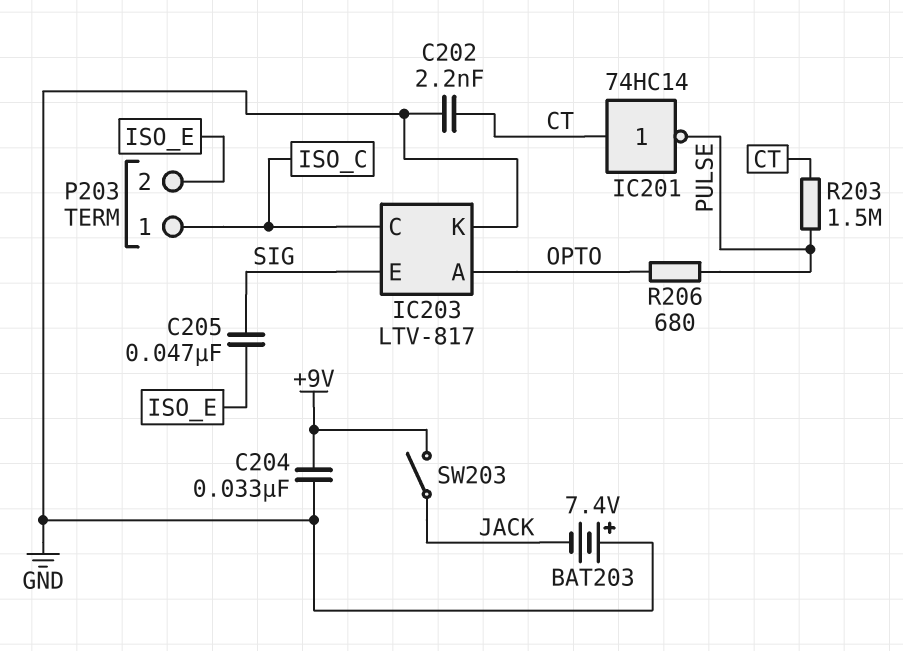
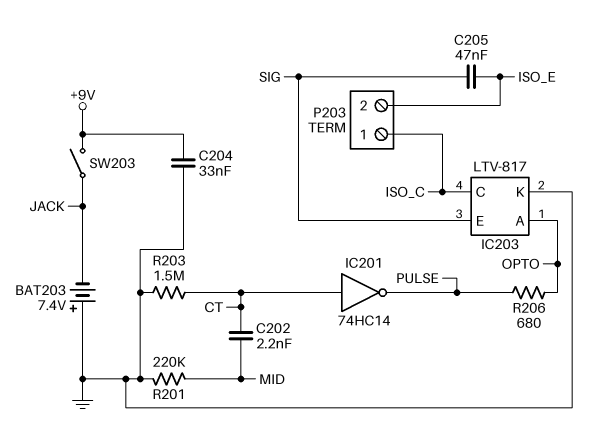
C202: 2.2nF (CT, GND) -> 2.2nF (CT, MID)
R201: none -> 220k (GND, MID)
R203: 1.5M (CT, PULSE) -> 1.5M (CT, GND)

